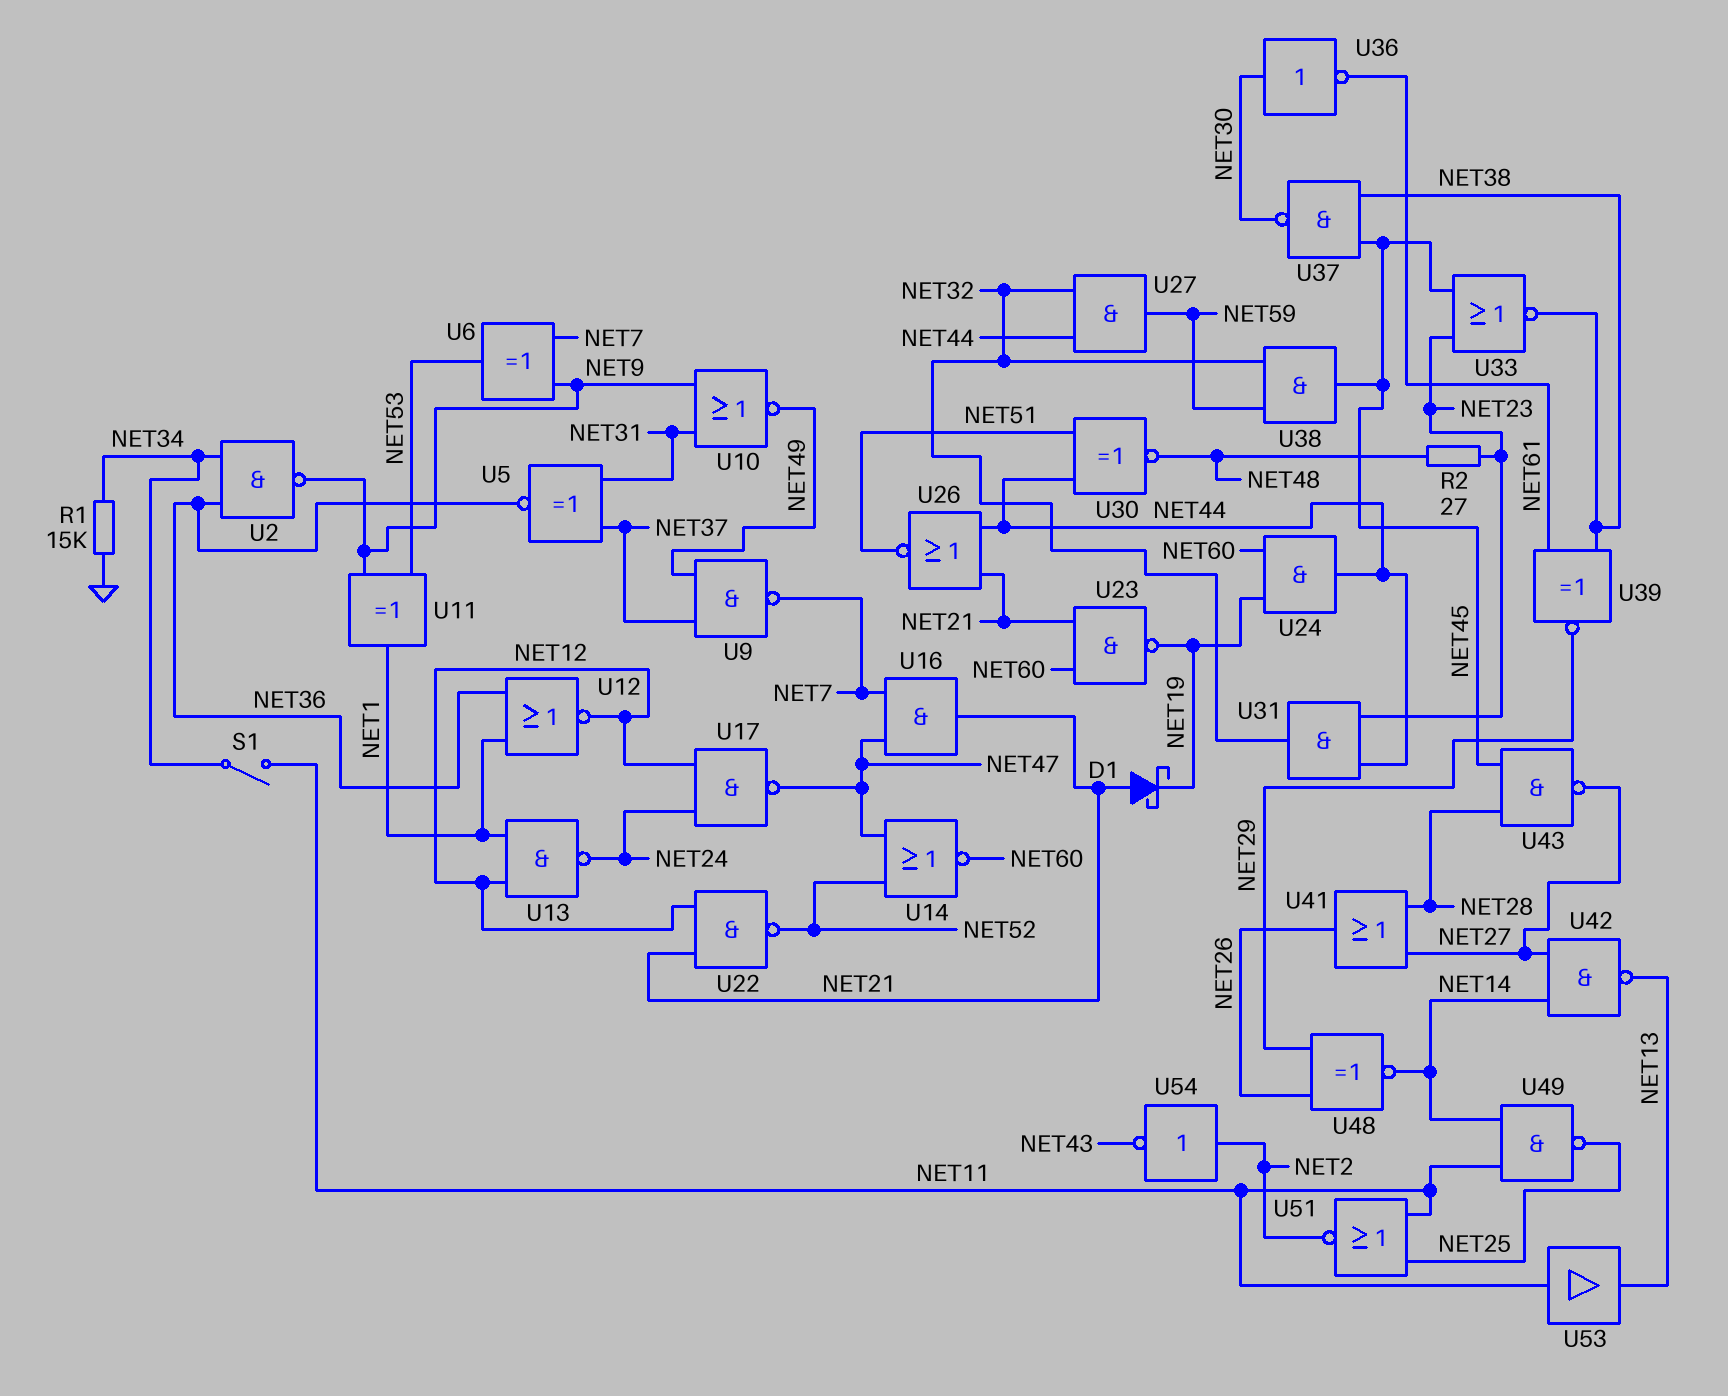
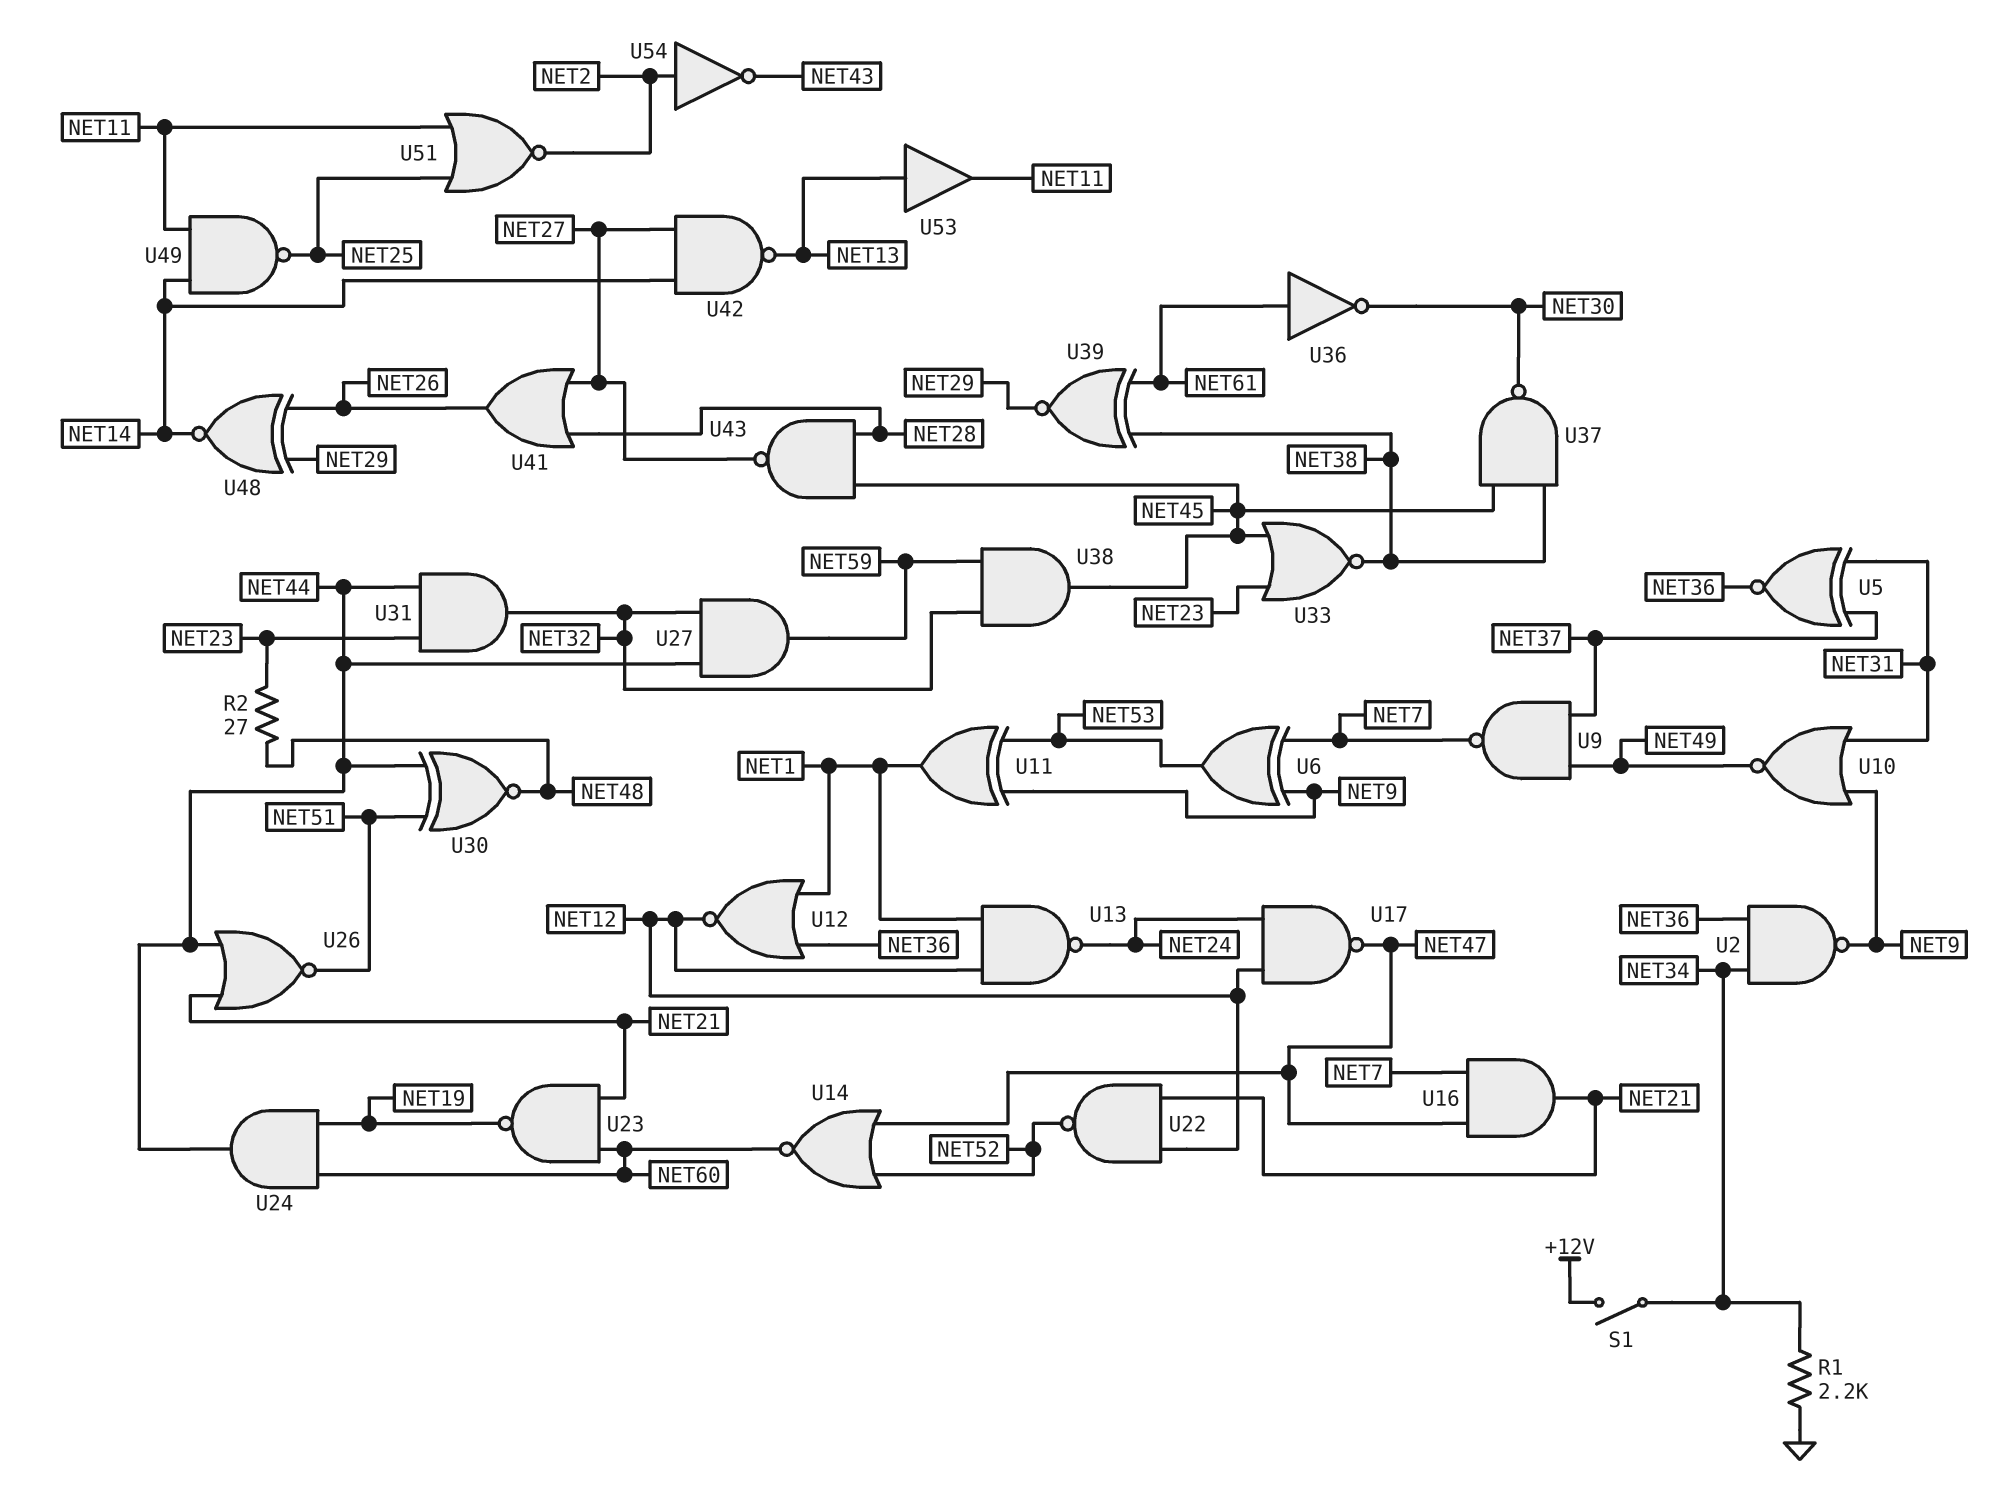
D1: schottky (A NET21, K NET19) -> none
R1: 15k (GND, NET34) -> 2.2k (GND, NET34)
S1: switch (NET11, NET34) -> switch (+12V, NET34)
U36: NOT (in NET30, out NET61) -> NOT (in NET61, out NET30)
U53: buffer (in NET11, out NET13) -> buffer (in NET13, out NET11)

